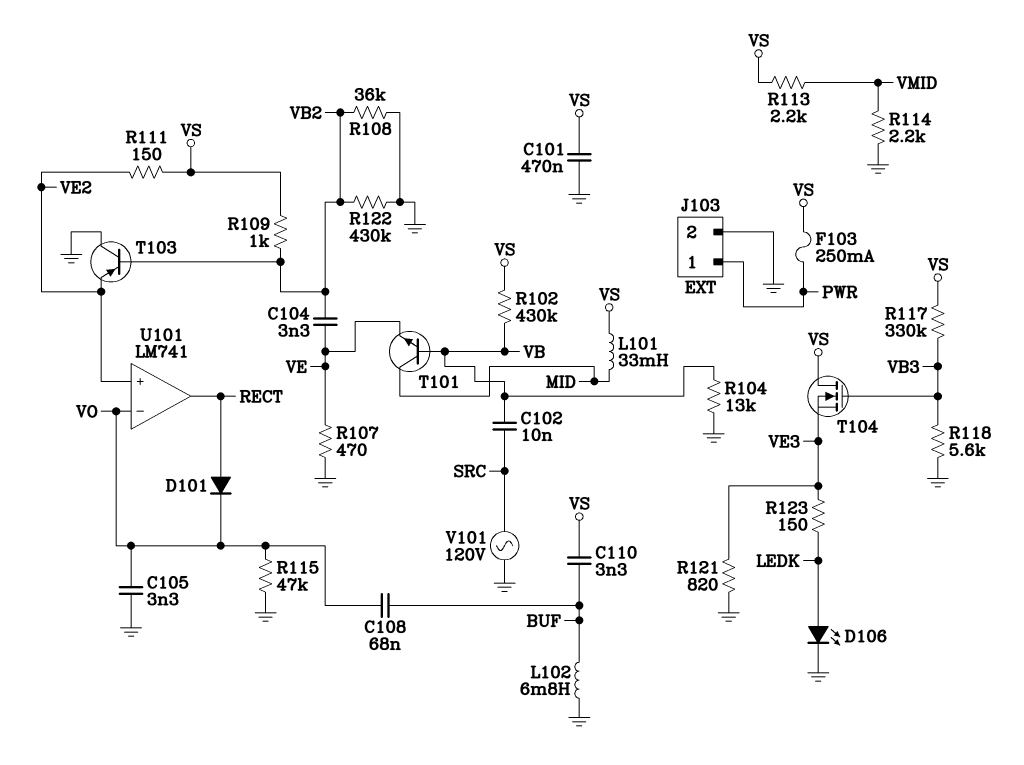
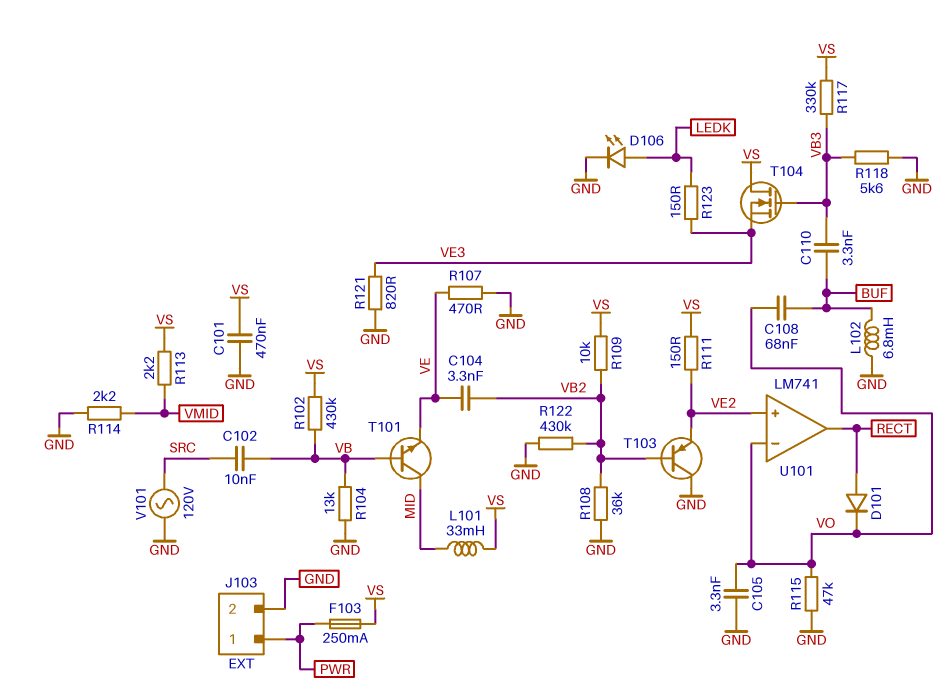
C110: 3.3nF (BUF, VS) -> 3.3nF (BUF, VB3)
R109: 1k (VB2, VS) -> 10k (VB2, VS)

